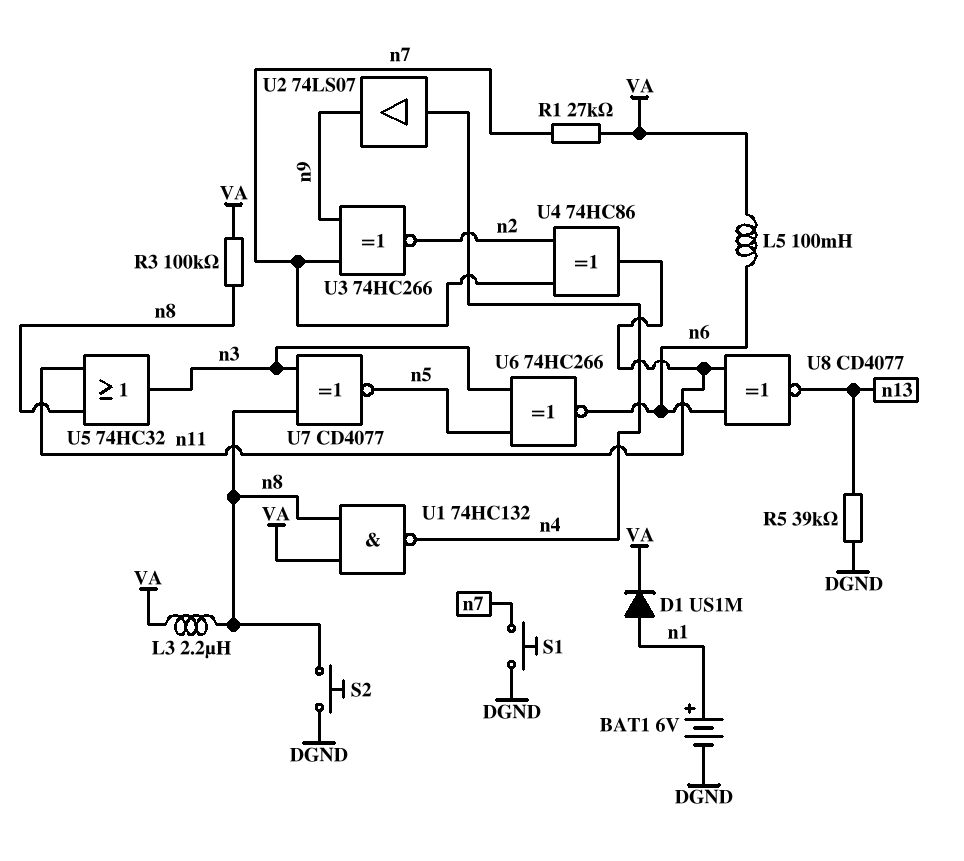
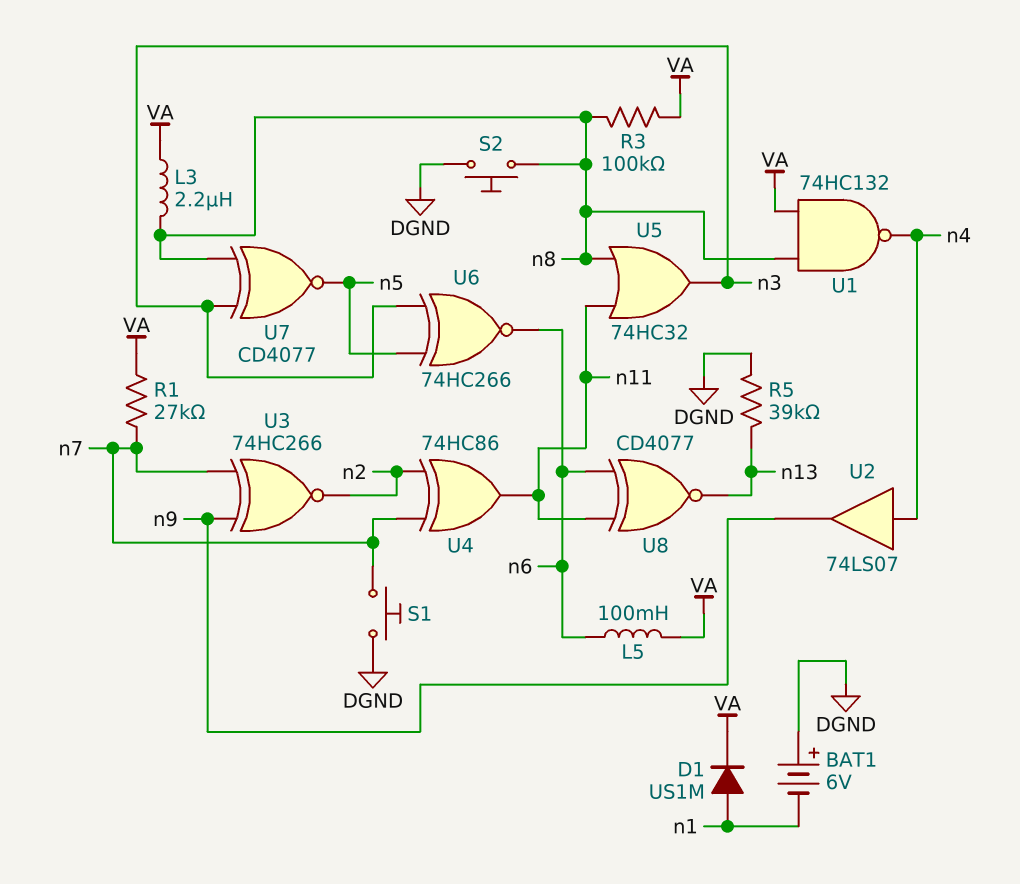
BAT1: 6V (plus n1, minus DGND) -> 6V (plus DGND, minus n1)

